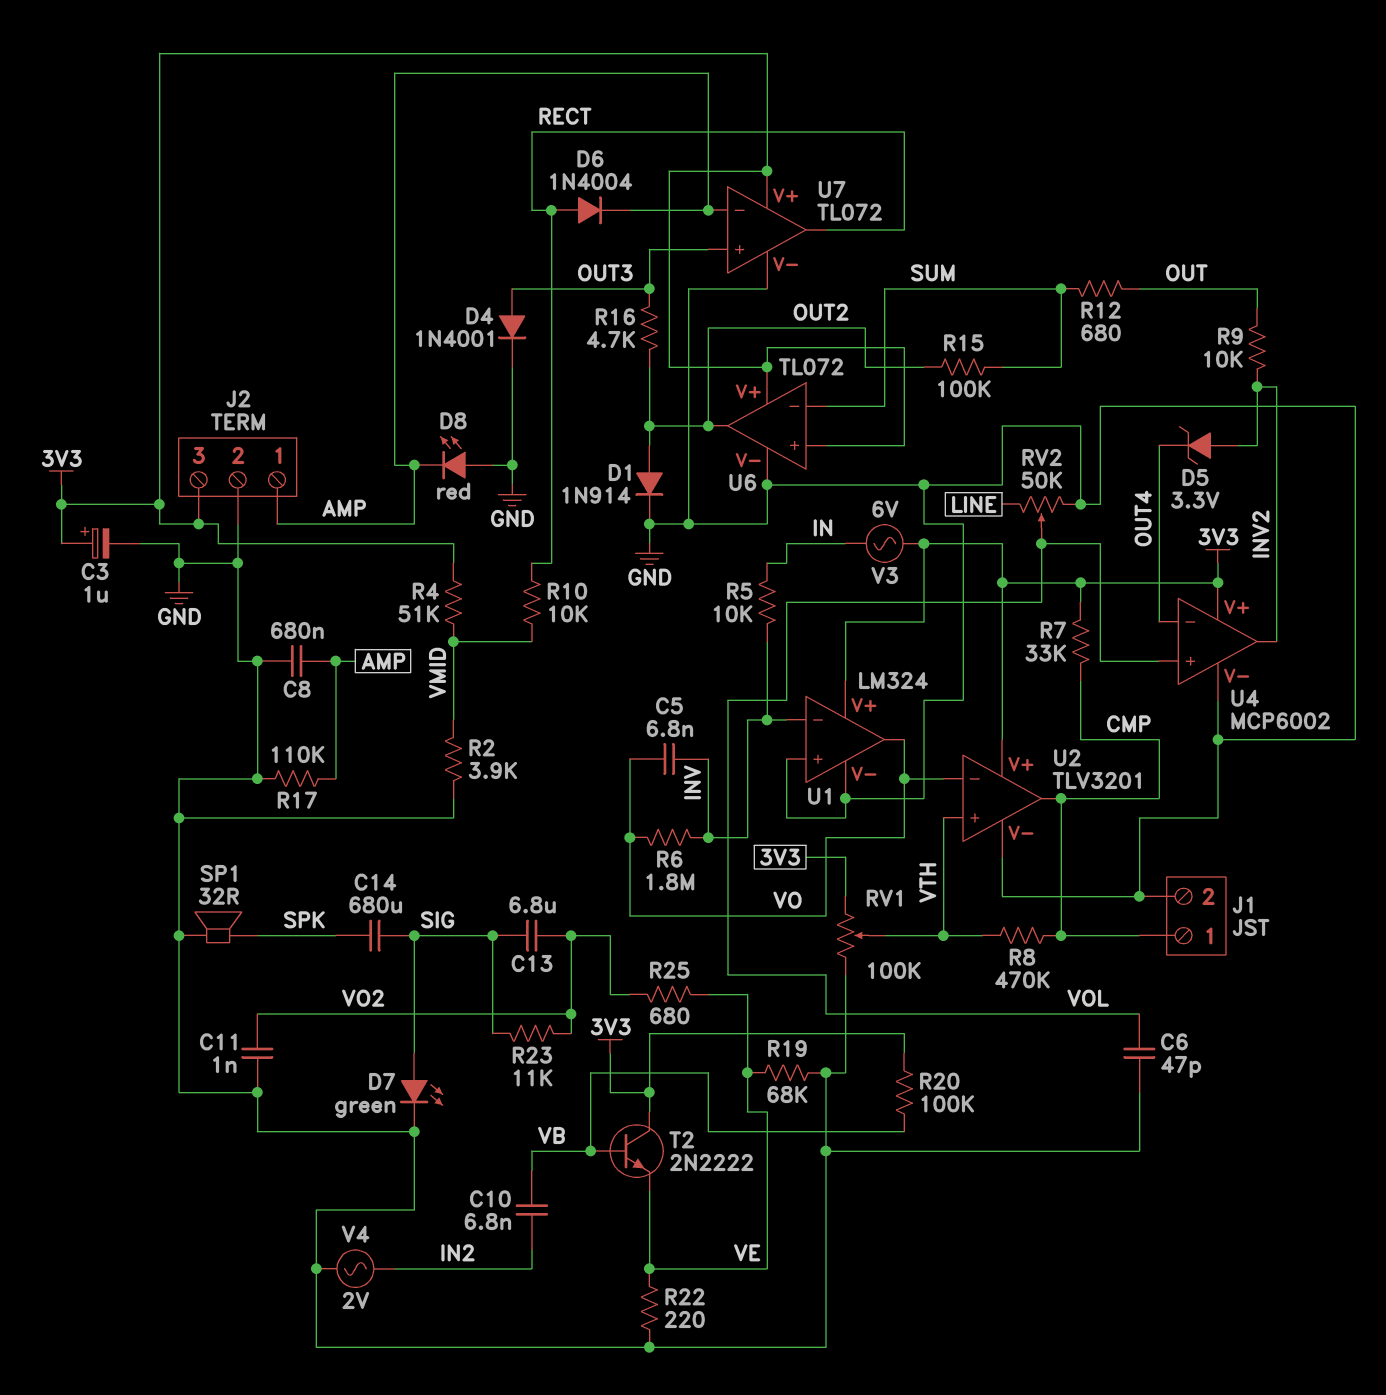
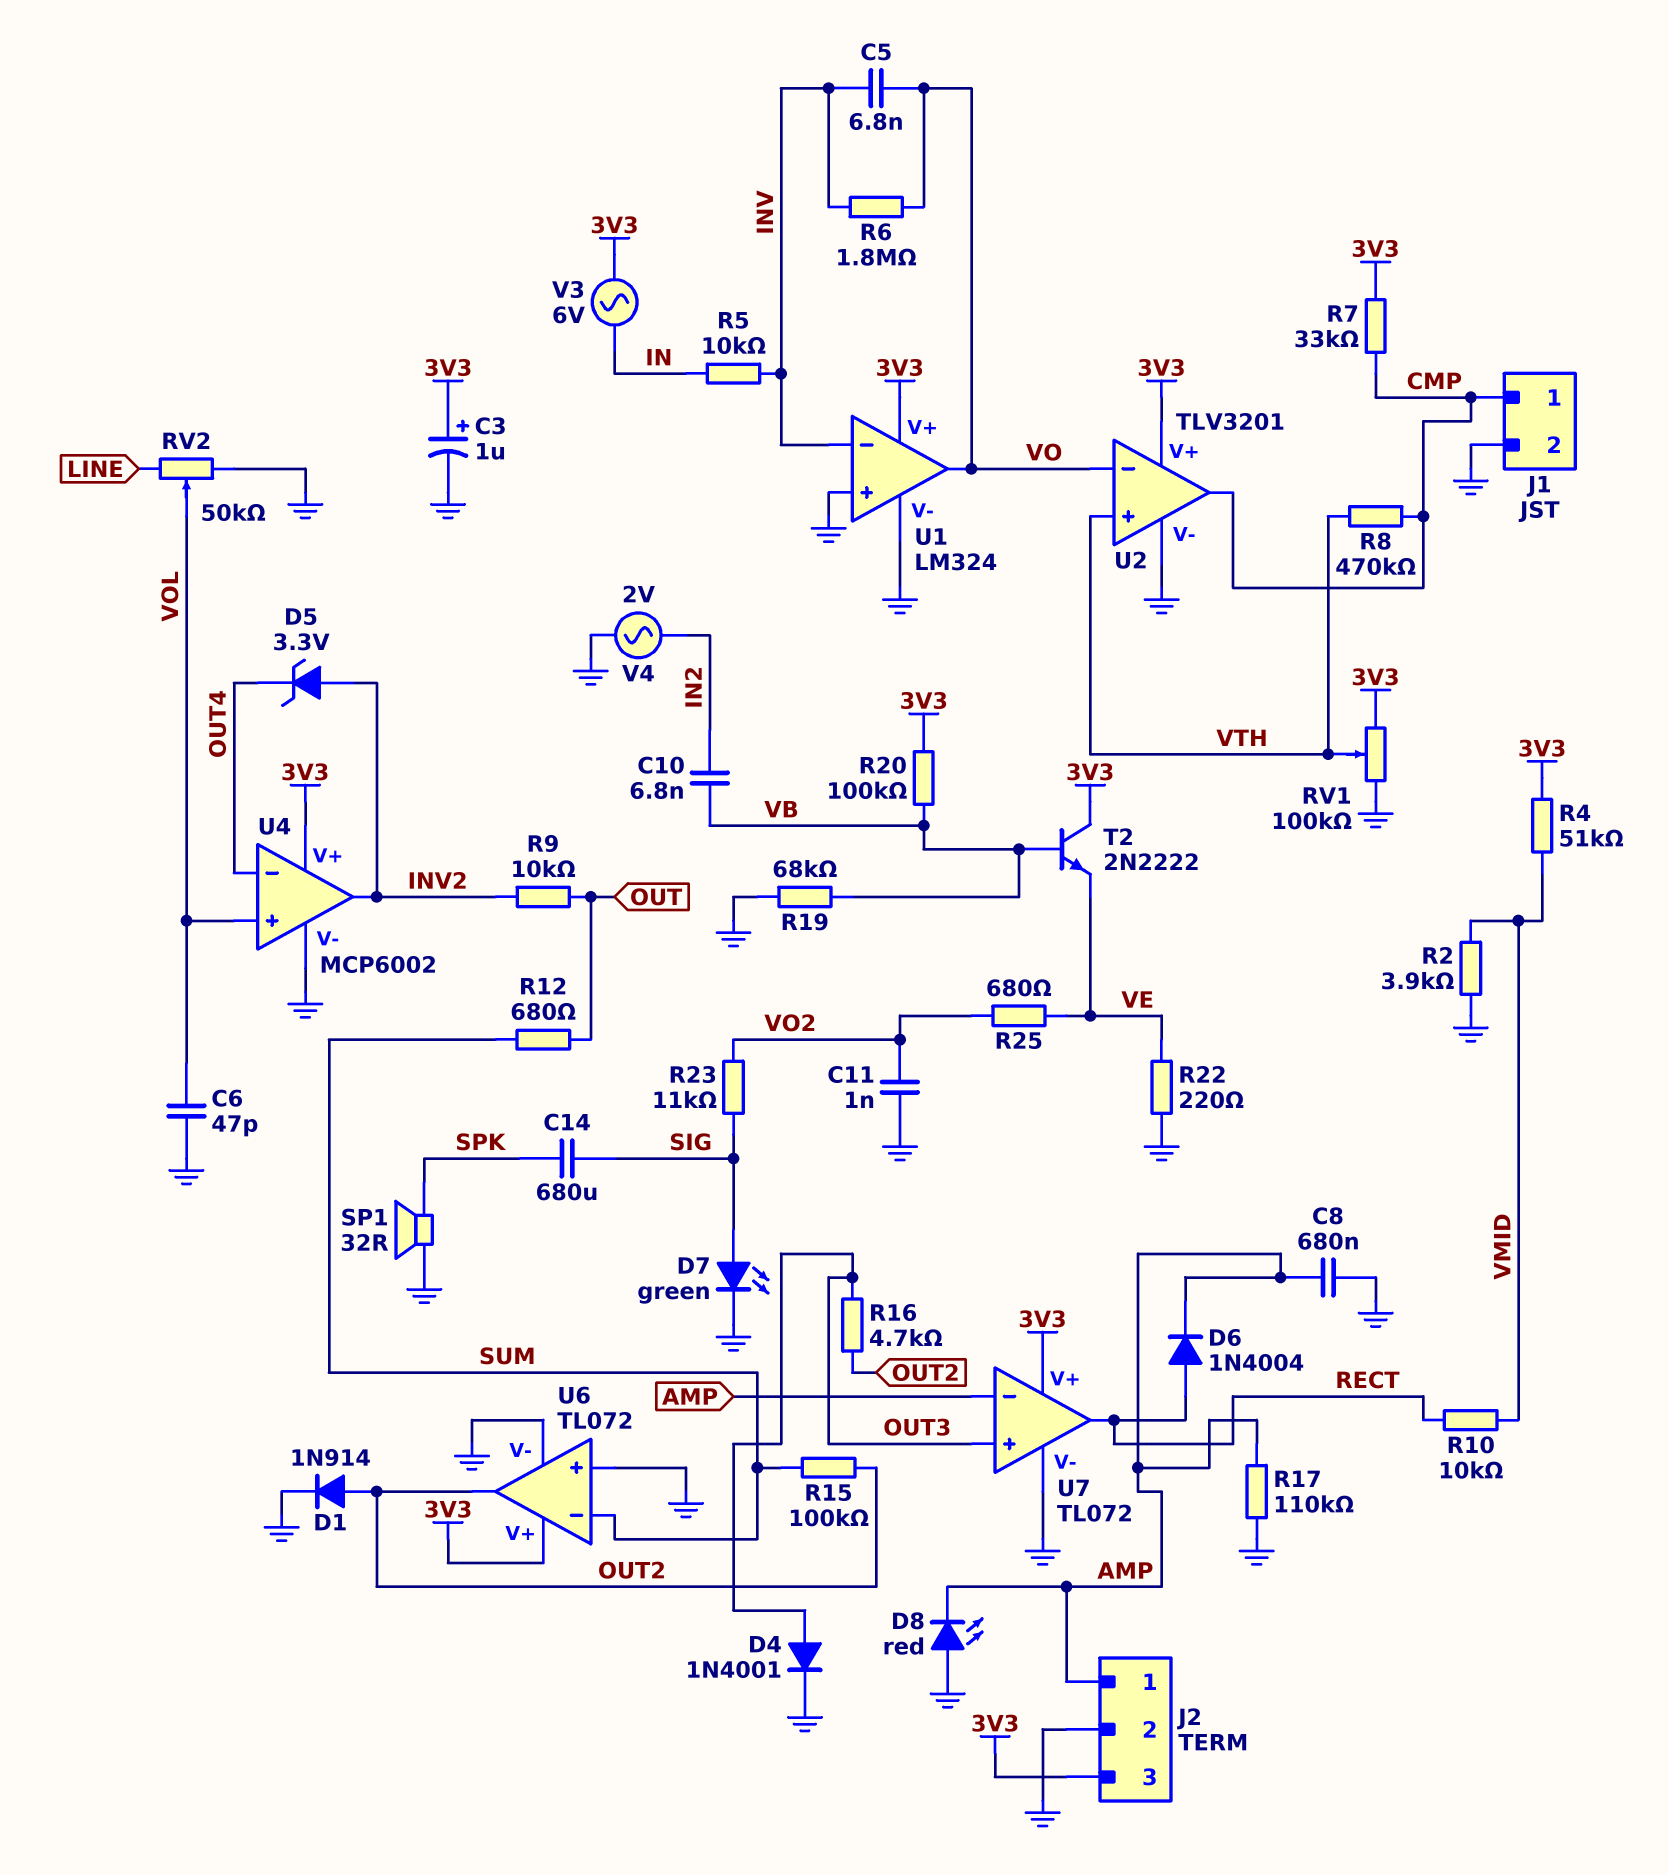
C13: 6.8uF (SIG, VO2) -> none
R19: 68k (GND, VE) -> 68k (GND, VB)
U6 pin in+: 3V3 -> GND

